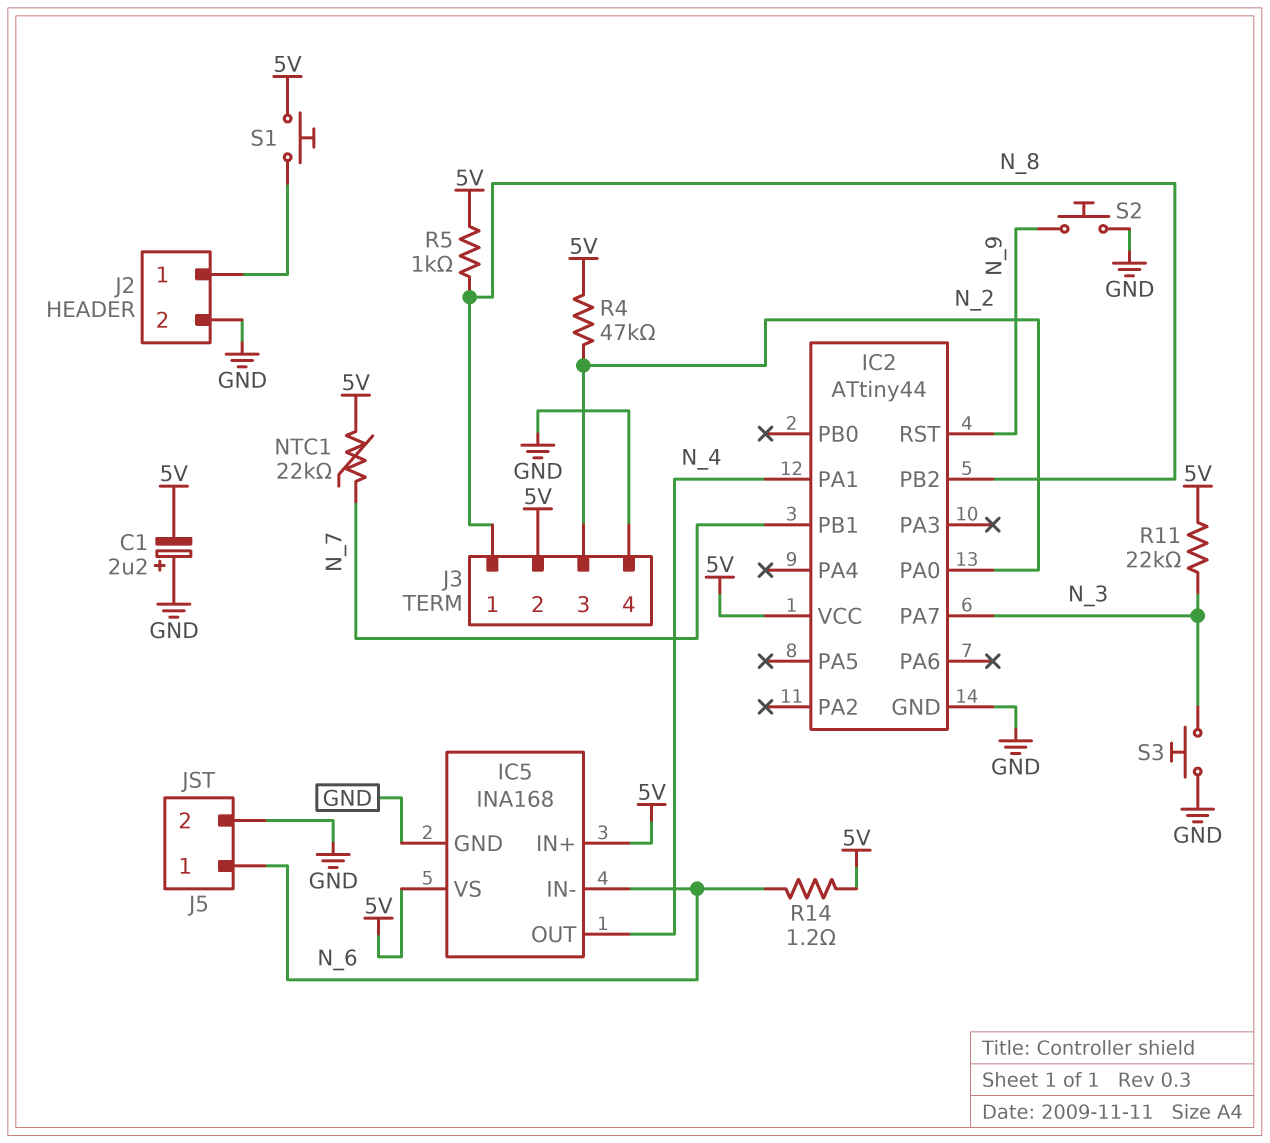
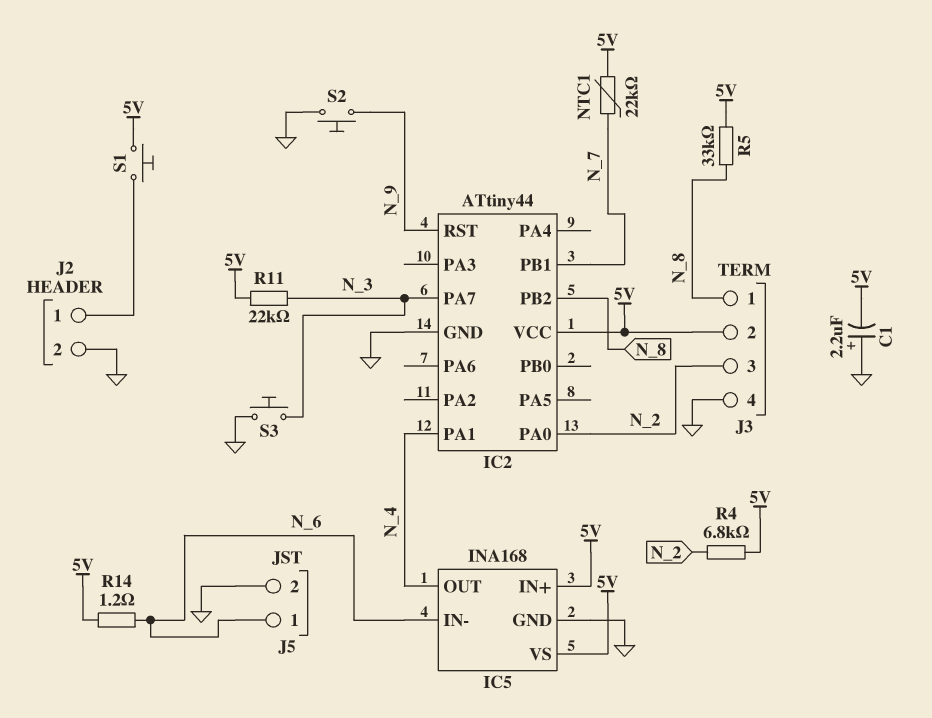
R4: 47k (5V, N_2) -> 6.8k (5V, N_2)
R5: 1k (5V, N_8) -> 33k (5V, N_8)

